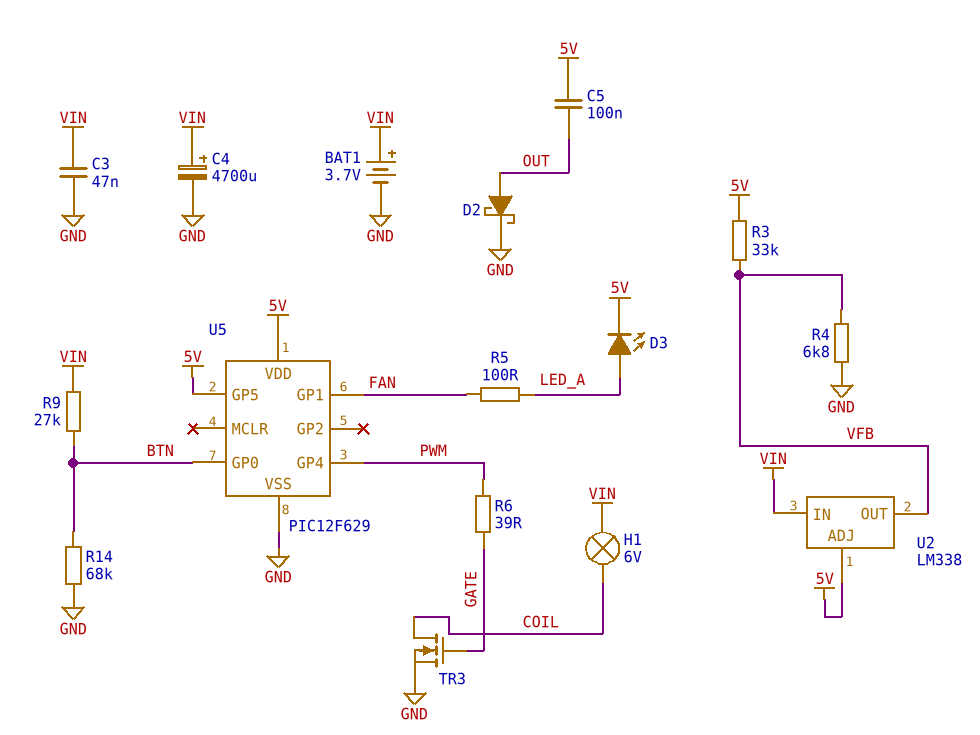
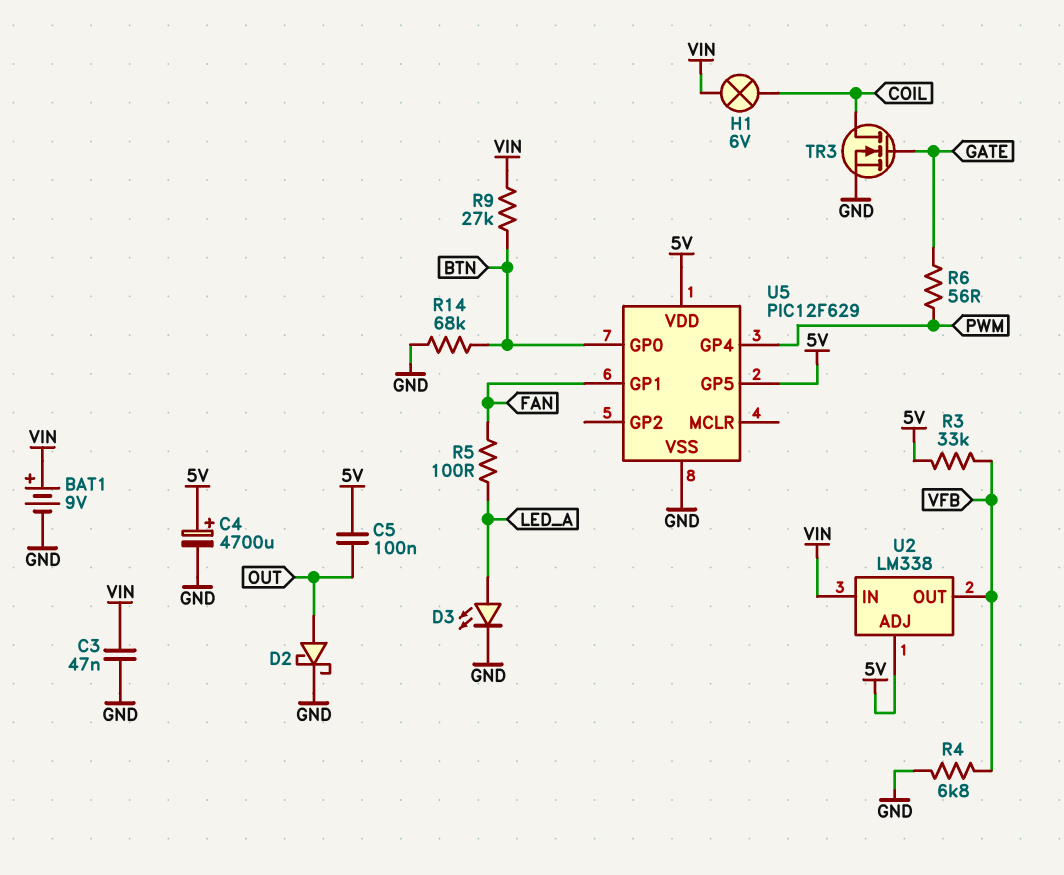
BAT1: 3.7V (plus VIN, minus GND) -> 9V (plus VIN, minus GND)
C4: 4700uF (plus VIN, minus GND) -> 4700uF (plus 5V, minus GND)
D3: LED (A LED_A, K 5V) -> LED (A LED_A, K GND)
R6: 39 (GATE, PWM) -> 56 (GATE, PWM)

